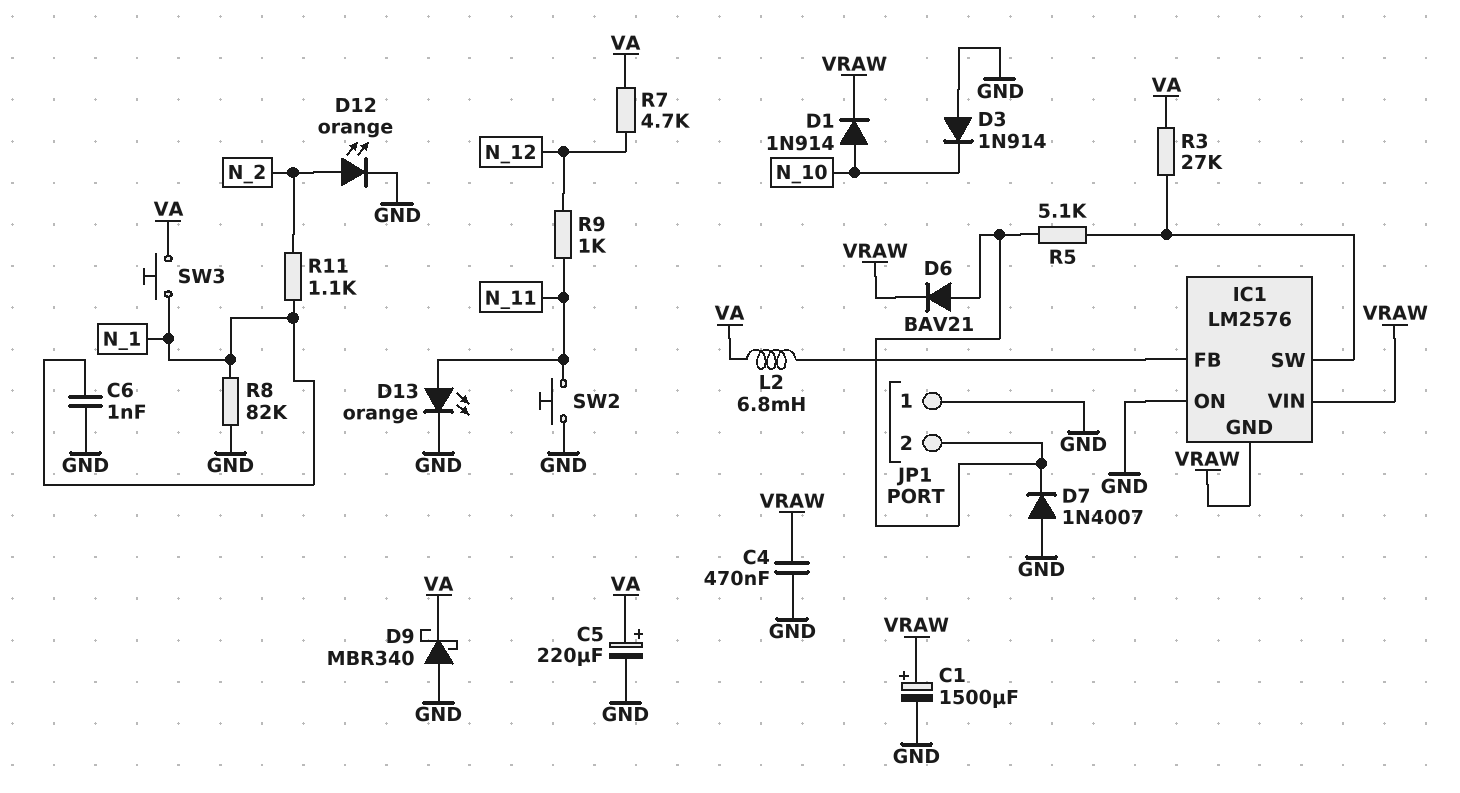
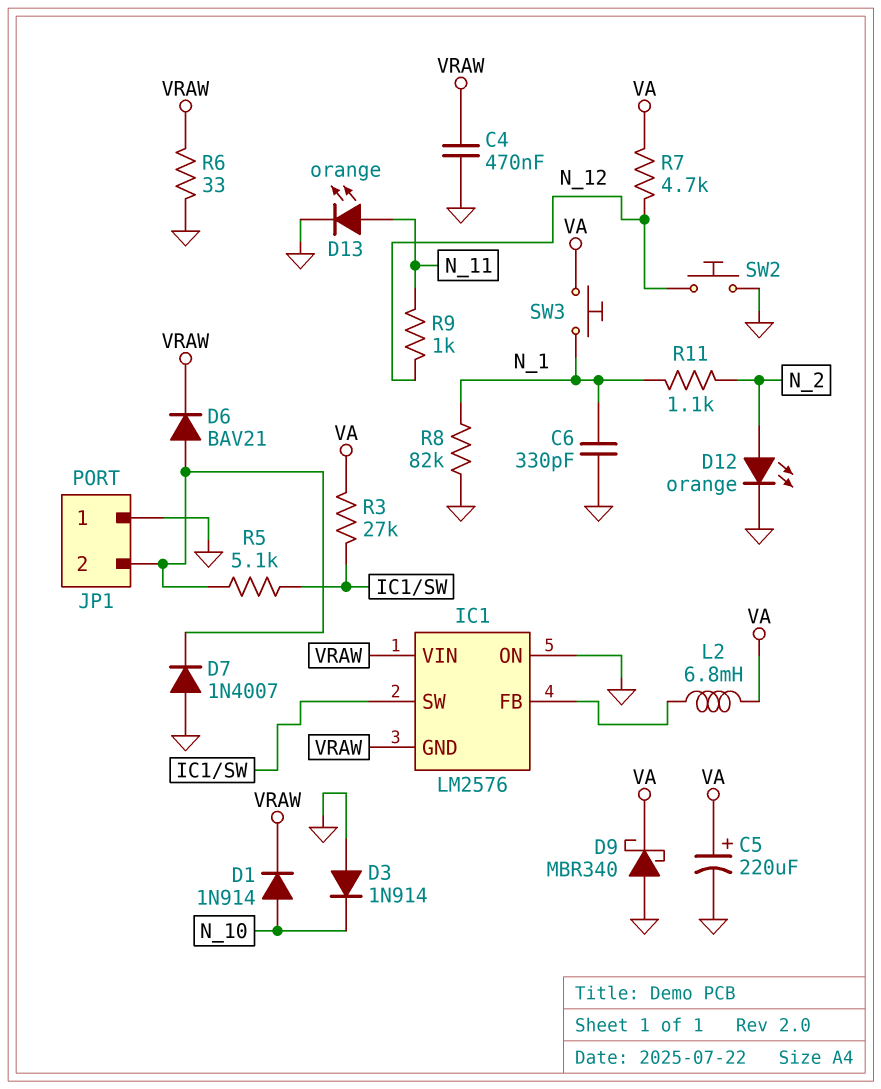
C1: 1500uF (plus VRAW, minus GND) -> none
C6: 1nF (GND, N_1) -> 330pF (GND, N_1)
R6: none -> 33 (GND, VRAW)
SW2: button (GND, N_11) -> button (GND, N_12)

